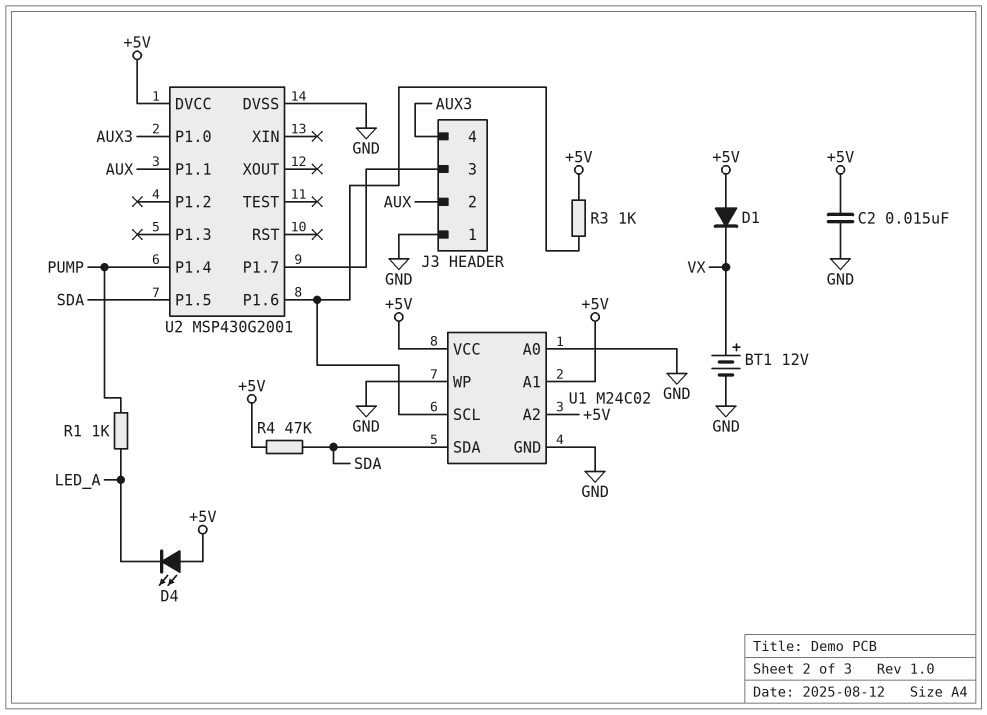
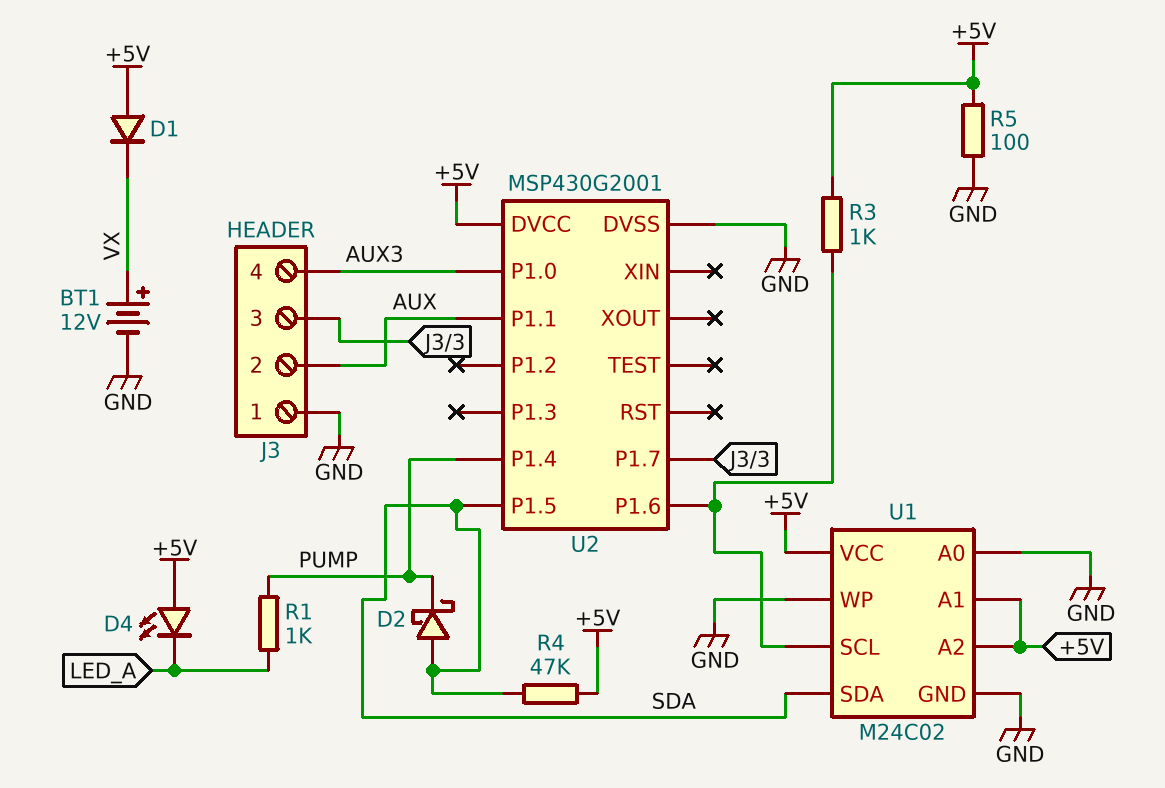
C2: 15nF (+5V, GND) -> none
D2: none -> schottky (A SDA, K PUMP)
R5: none -> 100 (+5V, GND)

